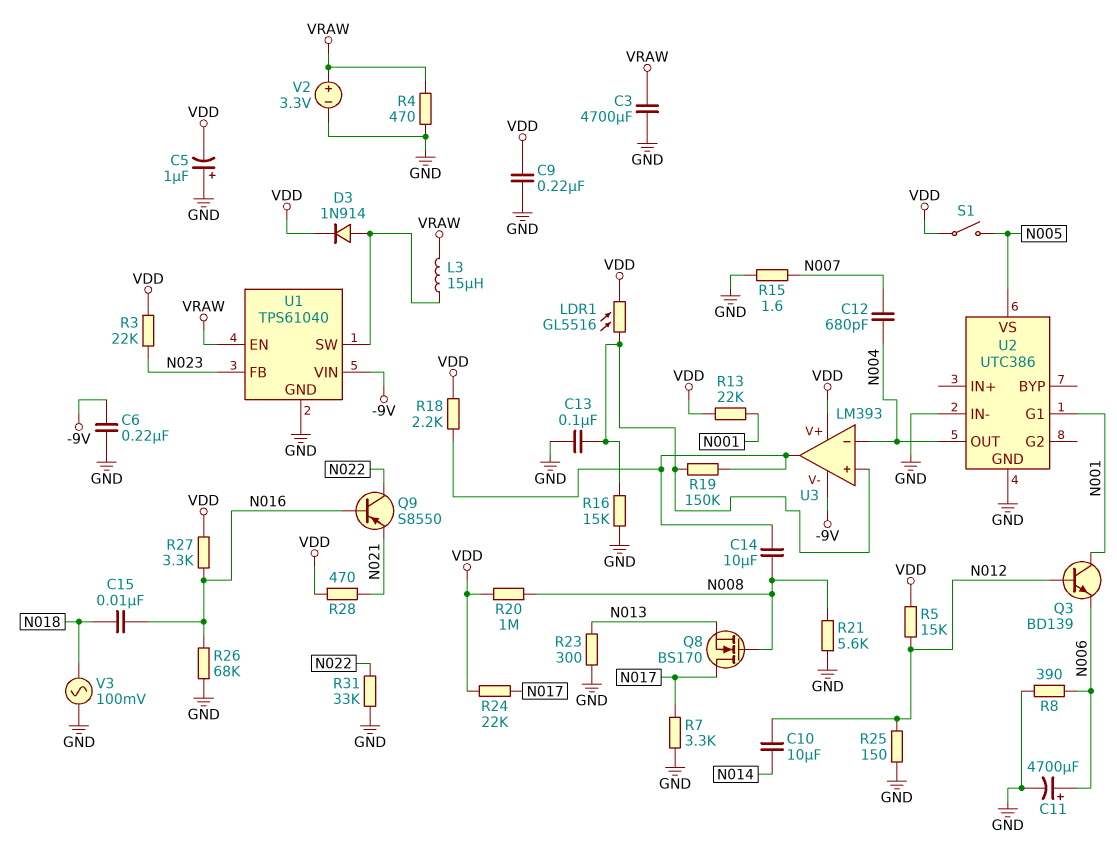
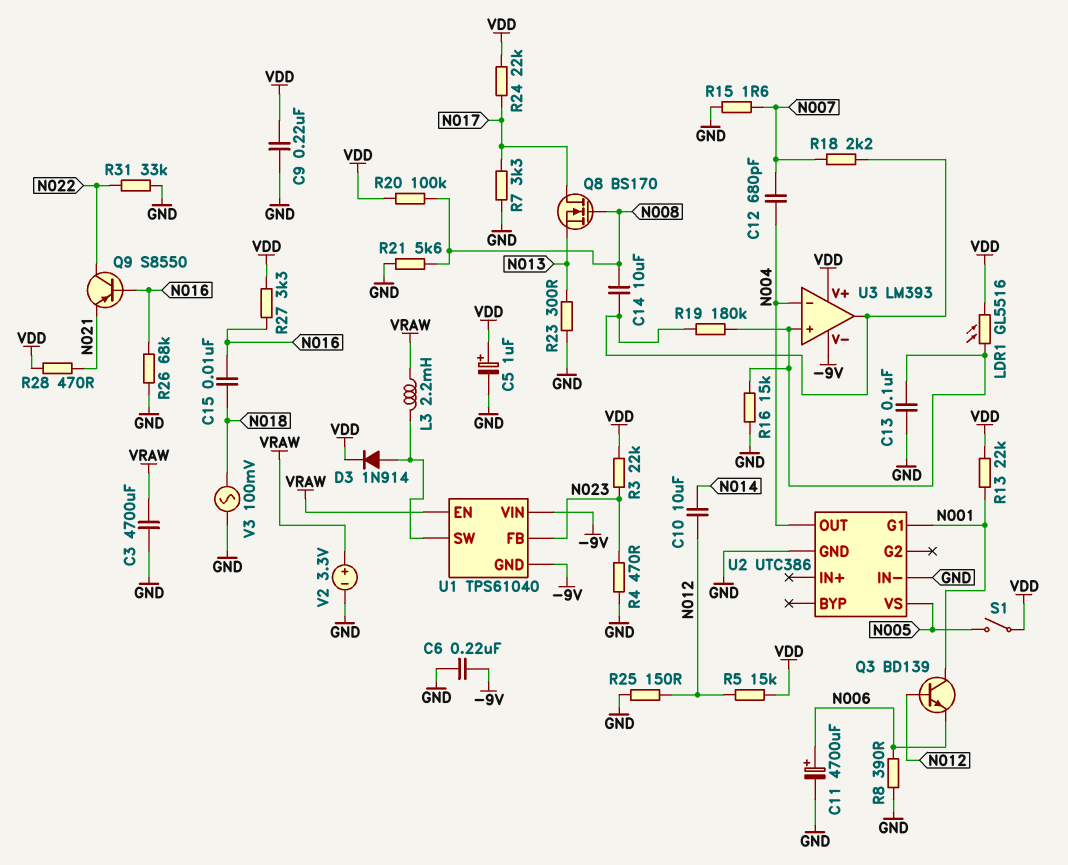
C5: 1uF (plus GND, minus VDD) -> 1uF (plus VDD, minus GND)
L3: 15uH (U1/SW, VRAW) -> 2.2mH (U1/SW, VRAW)
R4: 470 (GND, VRAW) -> 470 (GND, N023)
R18: 2.2k (U3/out, VDD) -> 2.2k (N007, U3/out)
R19: 150k (U3/in+, U3/out) -> 180k (U3/in+, U3/out)
R20: 1M (N008, VDD) -> 100k (N008, VDD)
U1 pin GND: GND -> -9V

